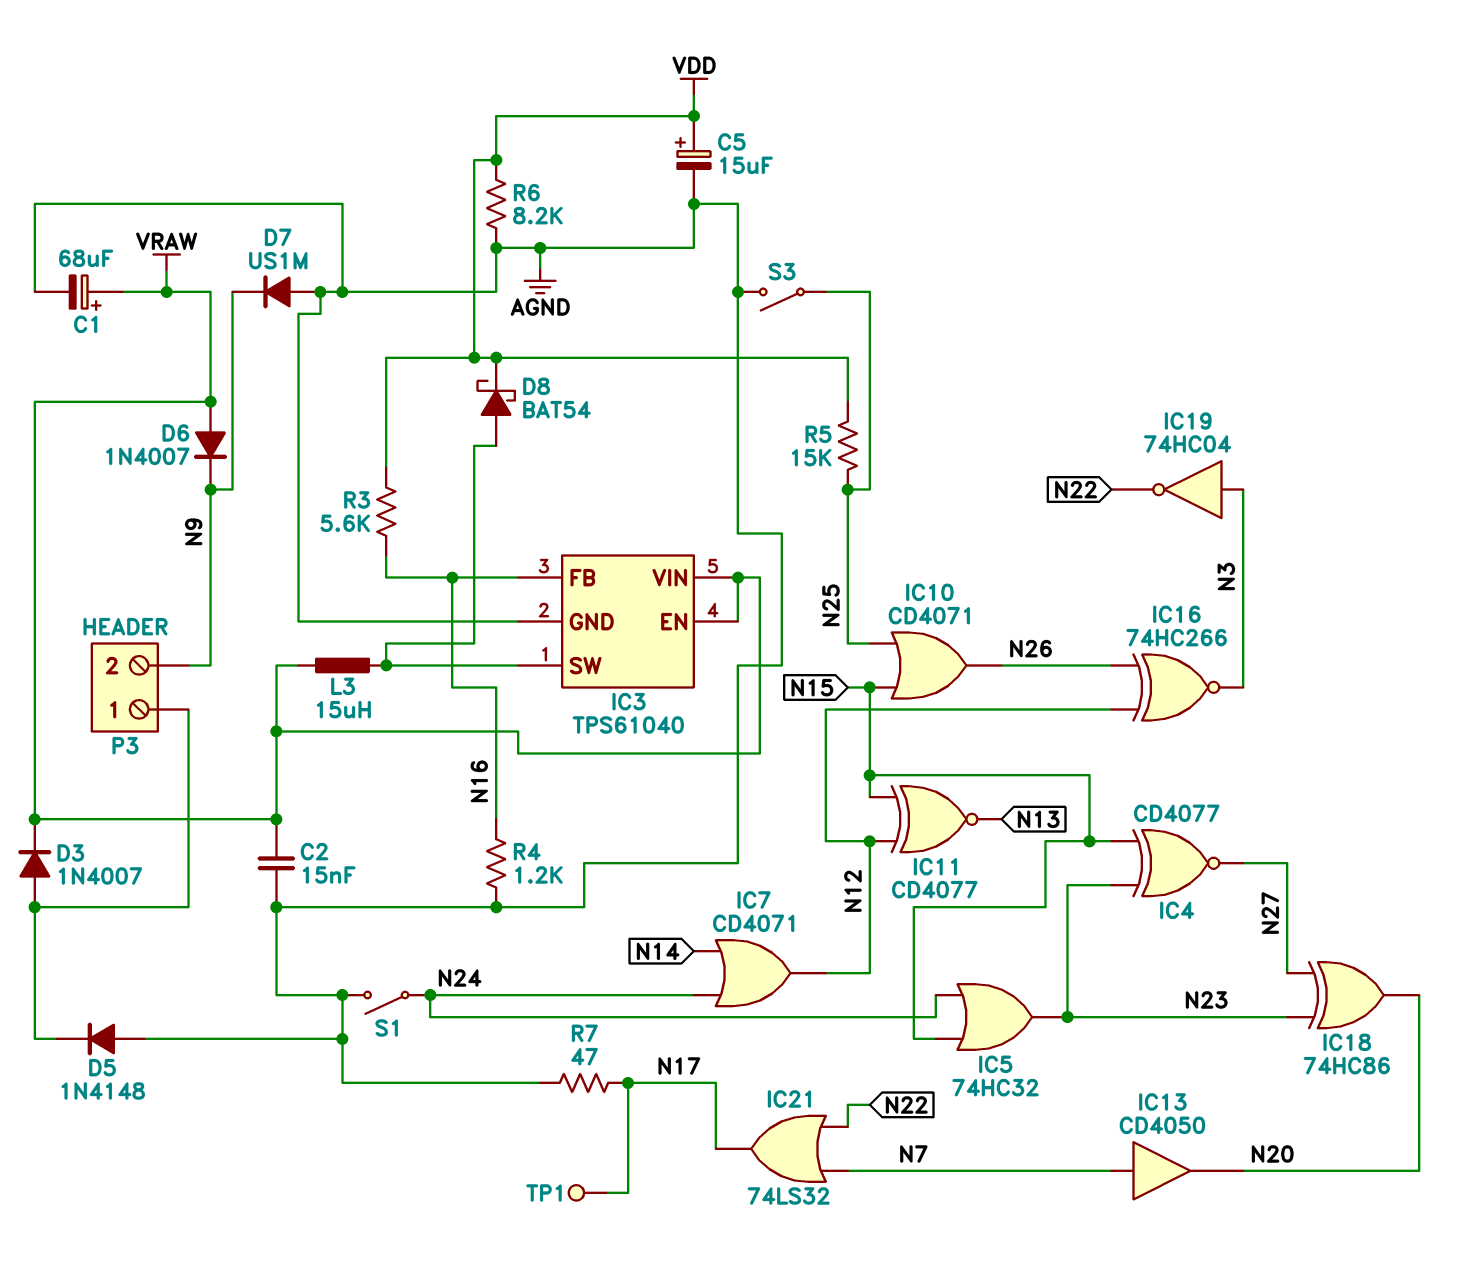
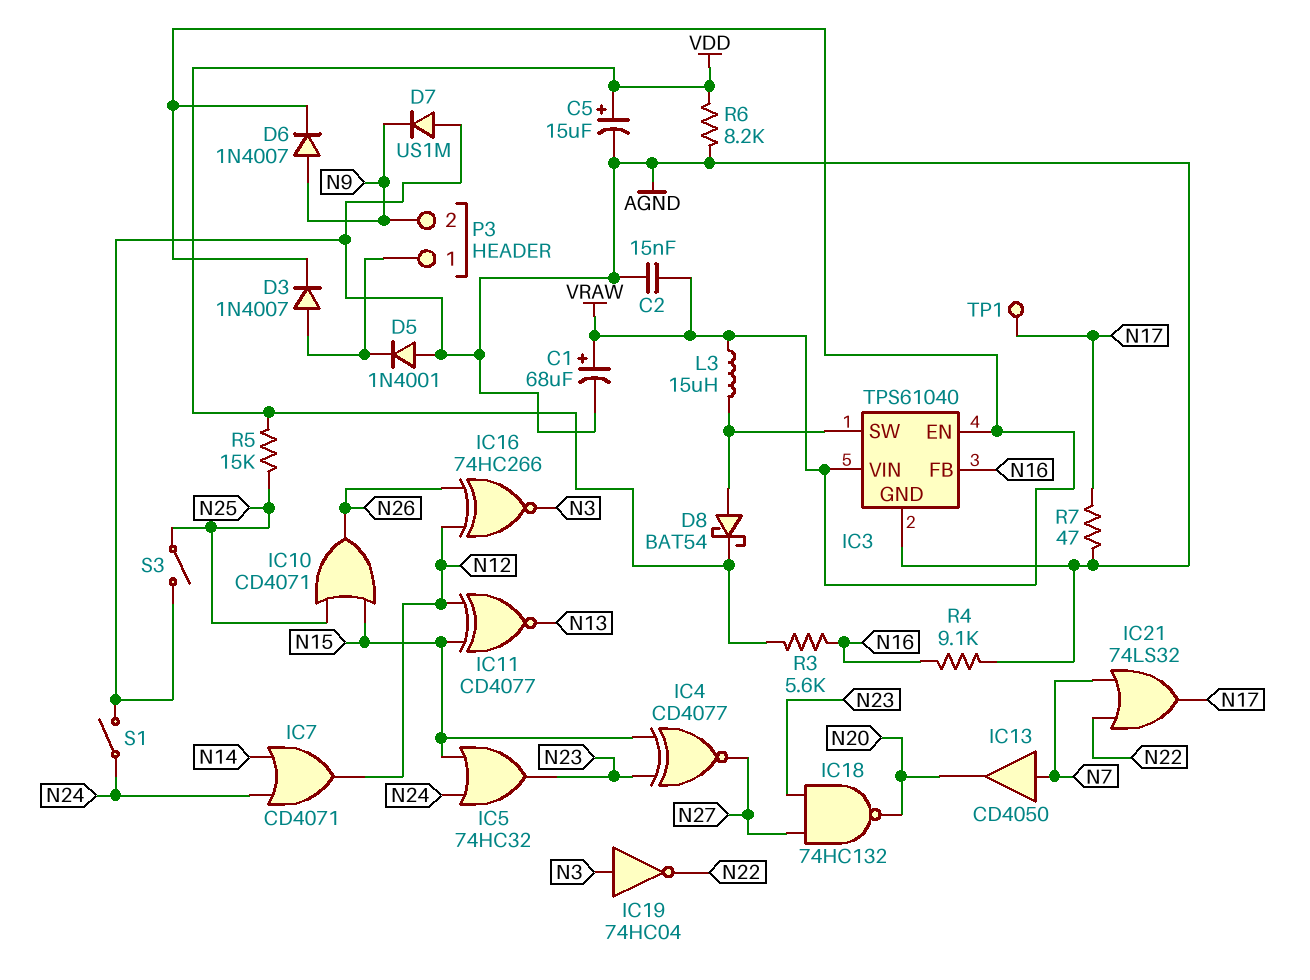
D5: diode 1N4148 (A AGND, K P3/1) -> diode 1N4001 (A AGND, K P3/1)
D6: diode 1N4007 (A VRAW, K N9) -> diode 1N4007 (A N9, K VRAW)
IC18: XOR 74HC86 (in N23, in N27, out N20) -> NAND 74HC132 (in N23, in N27, out N20)
R4: 1.2k (AGND, N16) -> 9.1k (AGND, N16)

